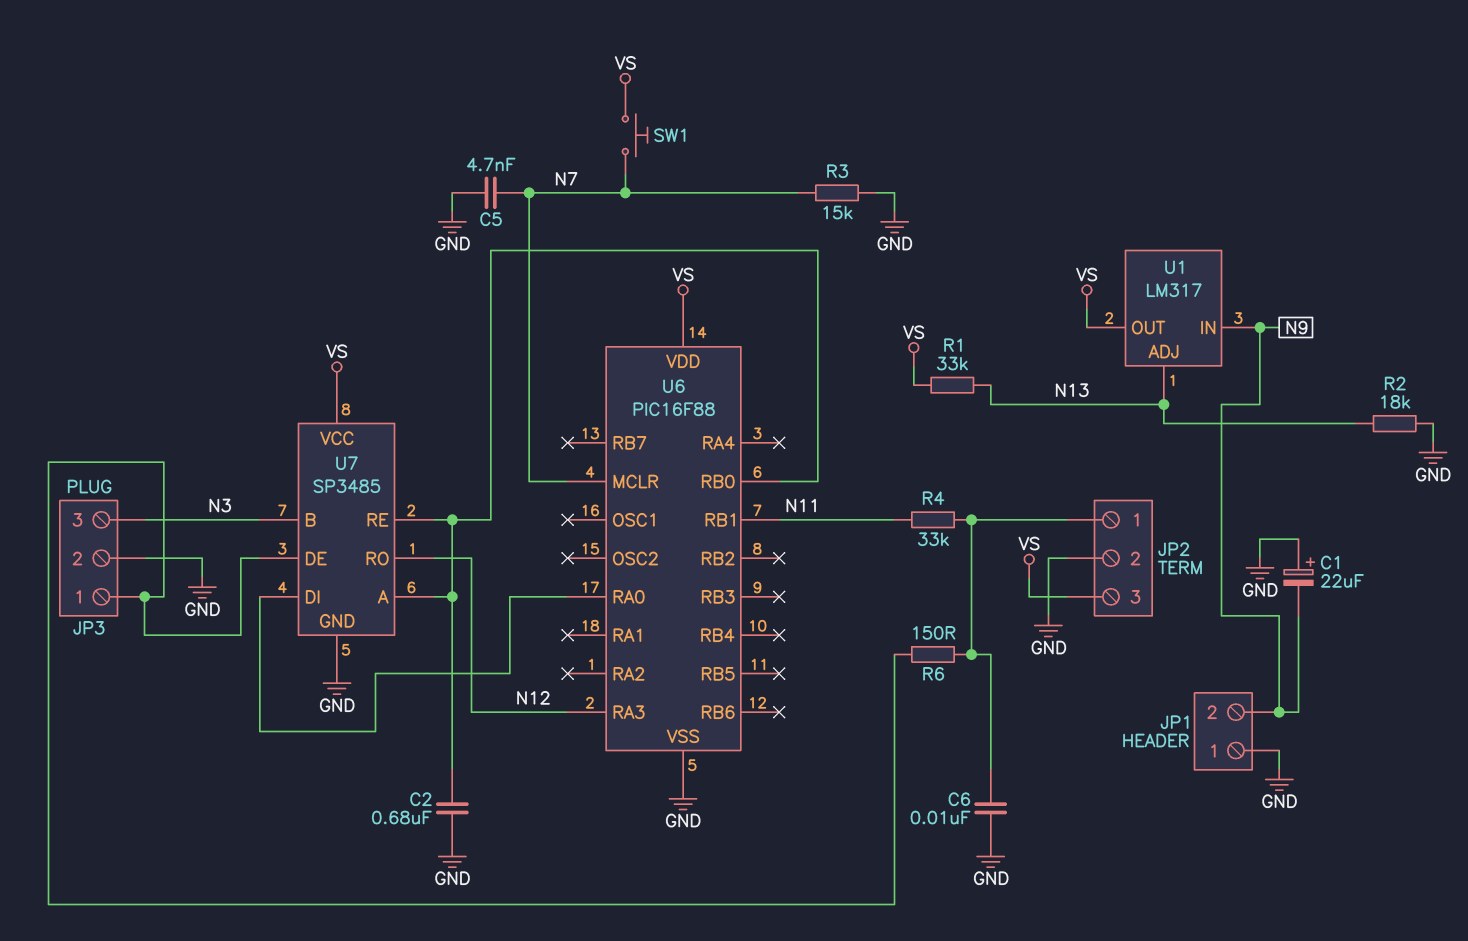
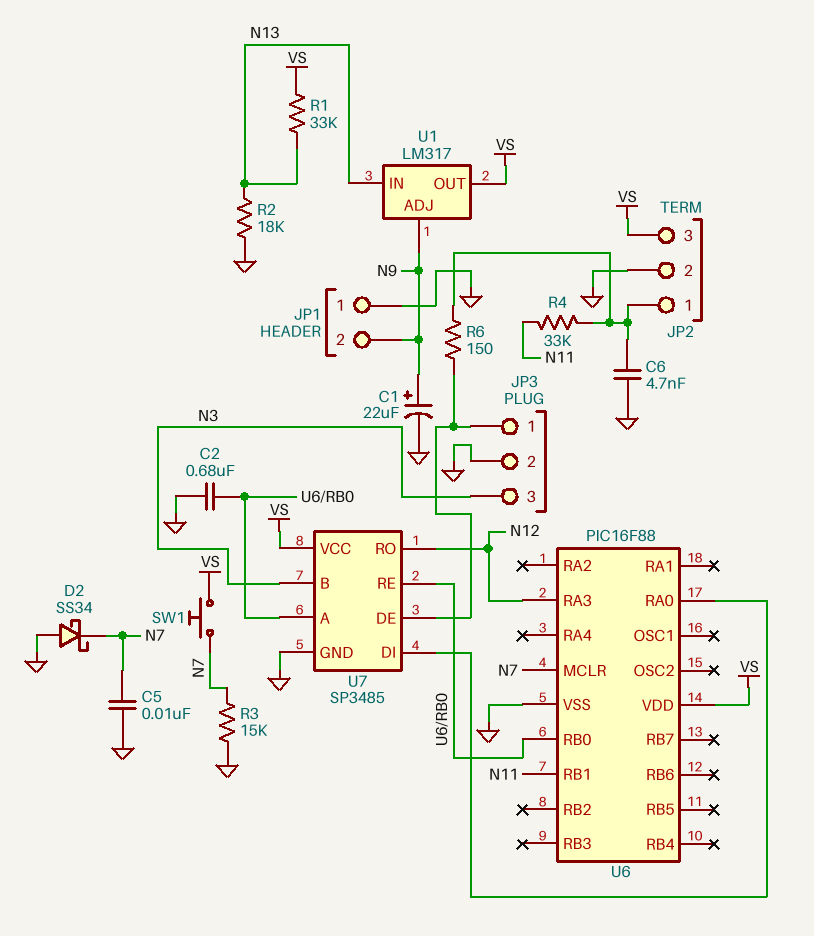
C1: 22uF (plus GND, minus N9) -> 22uF (plus N9, minus GND)
C5: 4.7nF (GND, N7) -> 10nF (GND, N7)
C6: 10nF (GND, JP2/1) -> 4.7nF (GND, JP2/1)
D2: none -> schottky SS34 (A GND, K N7)
U1 pin ADJ: N13 -> N9
U1 pin IN: N9 -> N13

